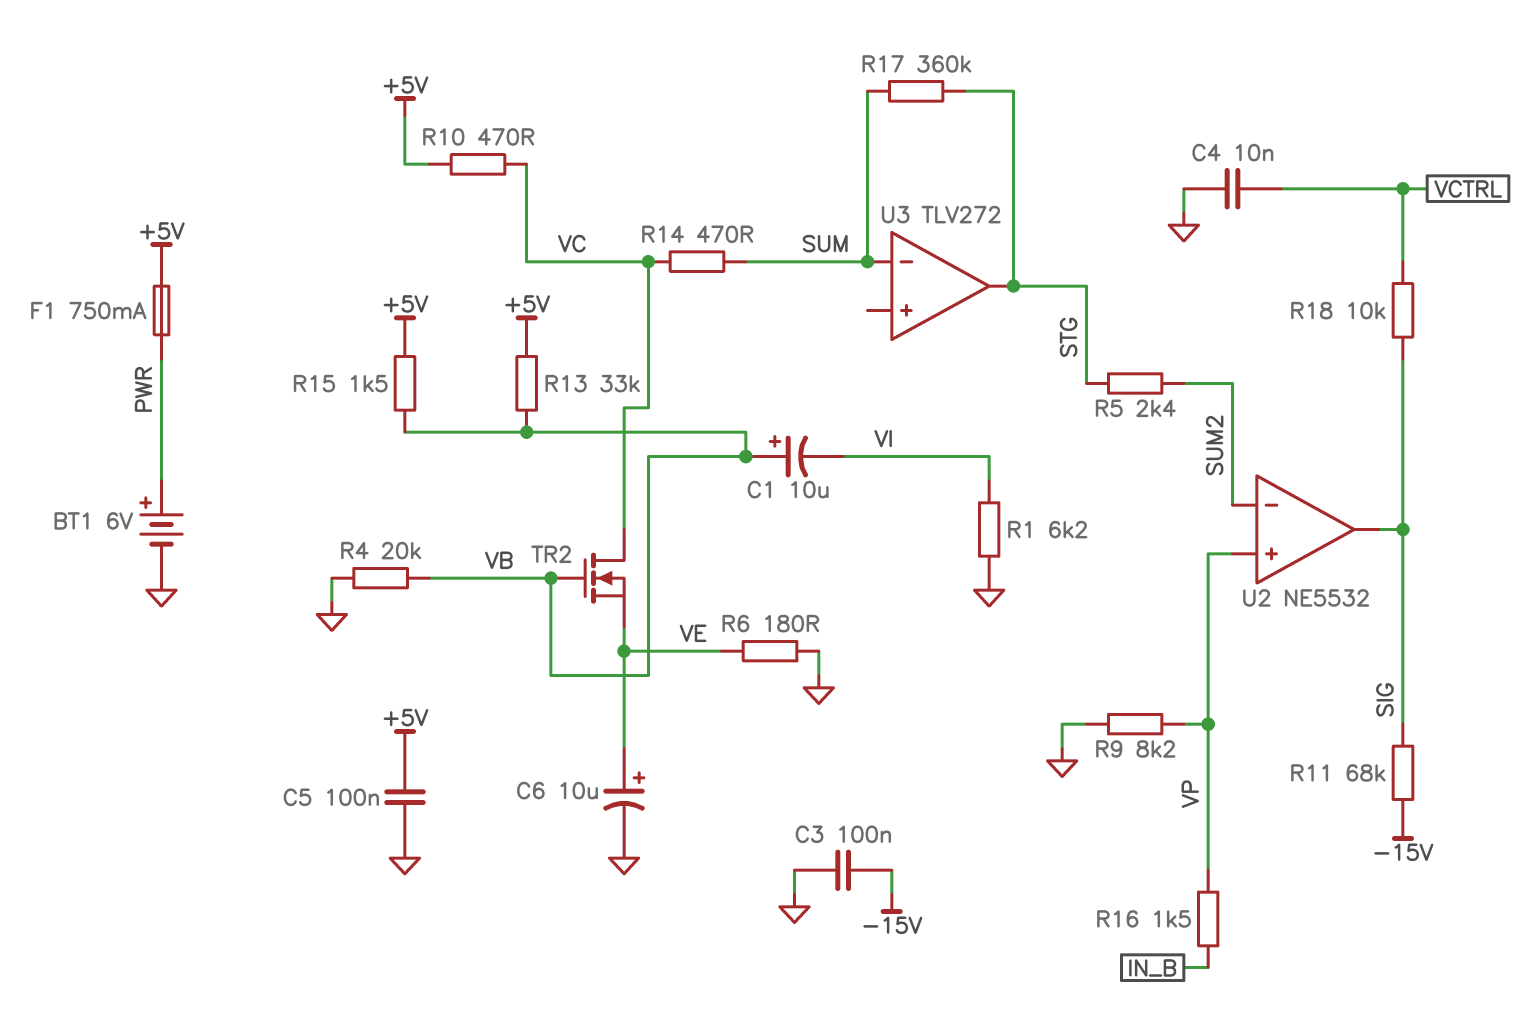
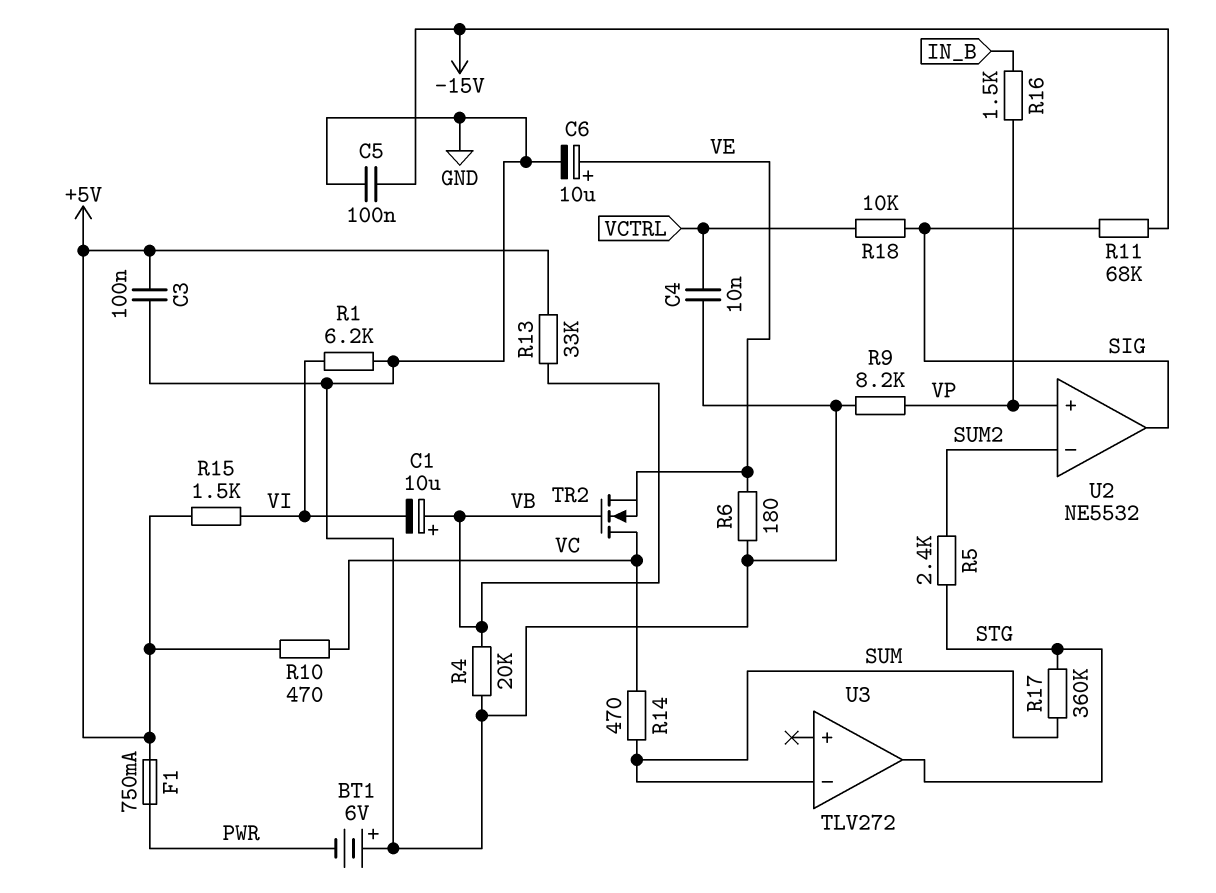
BT1: 6V (plus PWR, minus GND) -> 6V (plus GND, minus PWR)
C3: 100nF (-15V, GND) -> 100nF (+5V, GND)
C5: 100nF (+5V, GND) -> 100nF (-15V, GND)
R15: 1.5k (+5V, VB) -> 1.5k (+5V, VI)

